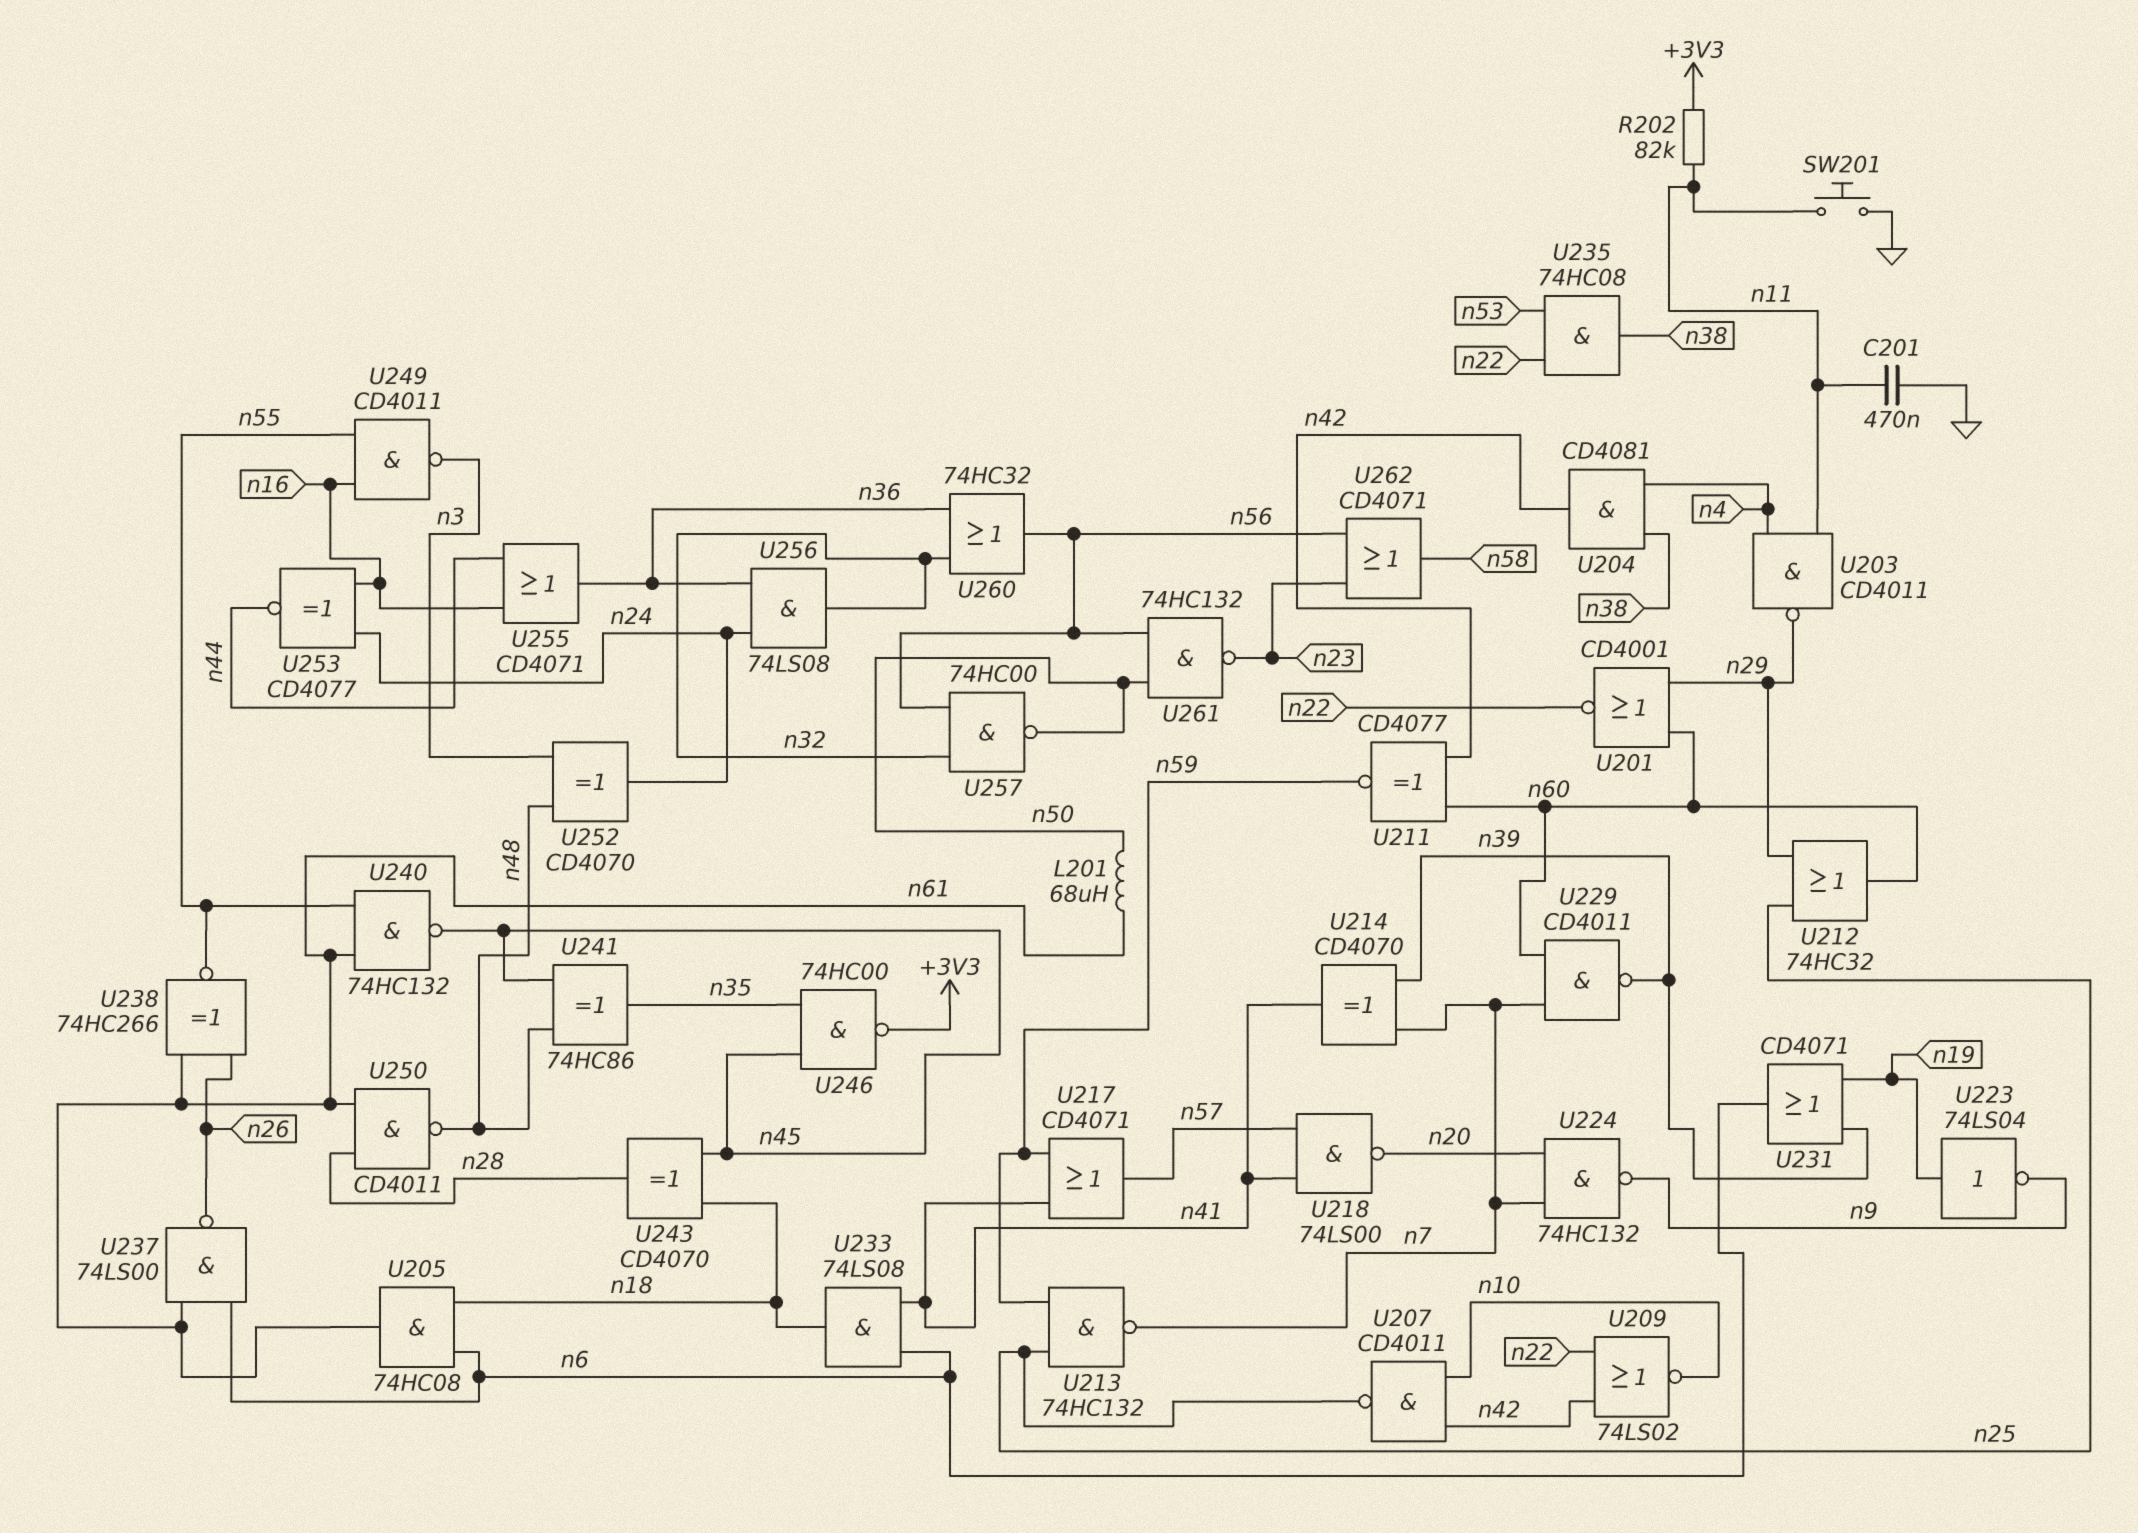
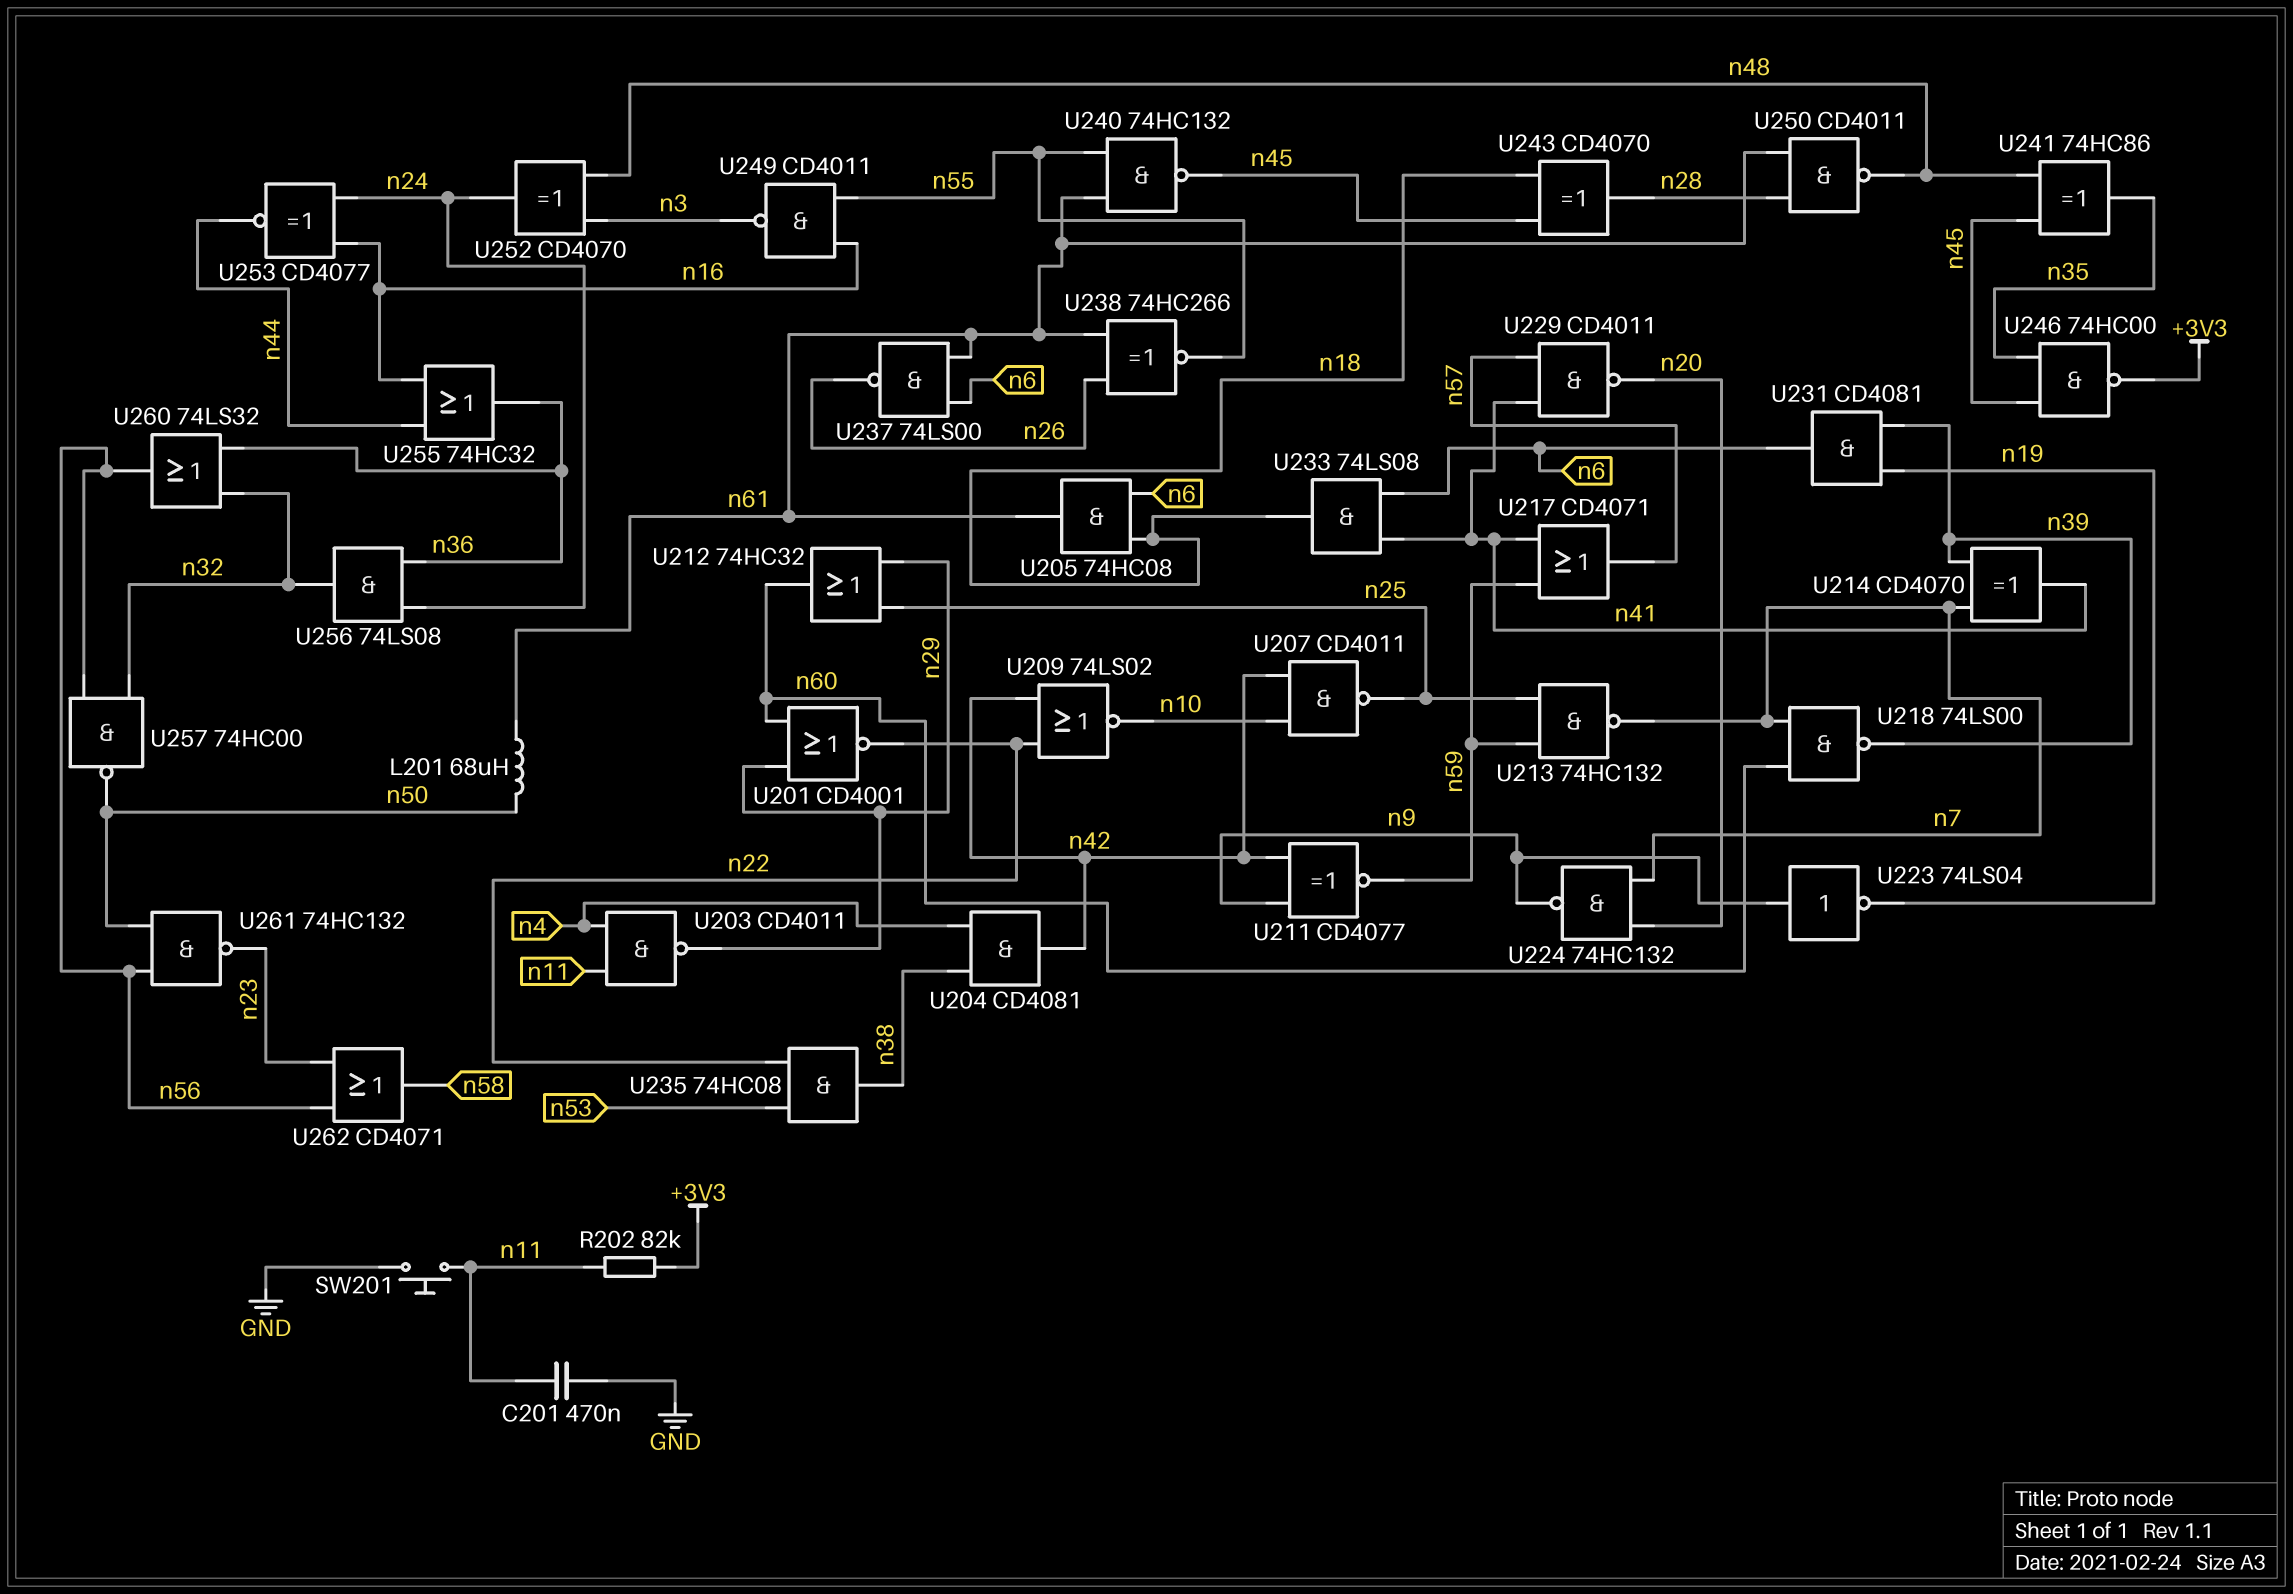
U211: XNOR CD4077 (in n42, in n60, out n59) -> XNOR CD4077 (in n9, in n42, out n59)
U218: NAND 74LS00 (in n41, in n57, out n20) -> NAND 74LS00 (in n7, in n60, out n39)
U223: NOT 74LS04 (in n19, out n9) -> NOT 74LS04 (in n9, out n19)
U229: NAND CD4011 (in n7, in n60, out n39) -> NAND CD4011 (in n41, in n57, out n20)
U231: OR CD4071 (in n19, in n39, out n6) -> AND CD4081 (in n19, in n39, out n6)
U255: OR CD4071 (in n16, in n44, out n36) -> OR 74HC32 (in n16, in n44, out n36)
U260: OR 74HC32 (in n32, in n36, out n56) -> OR 74LS32 (in n32, in n36, out n56)

